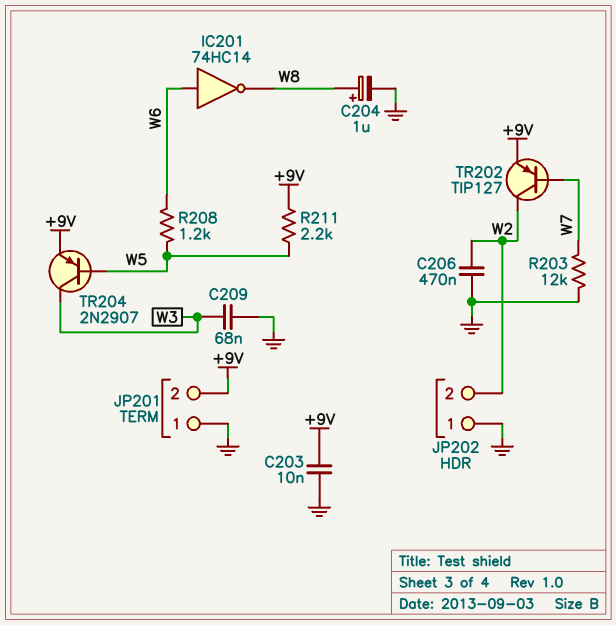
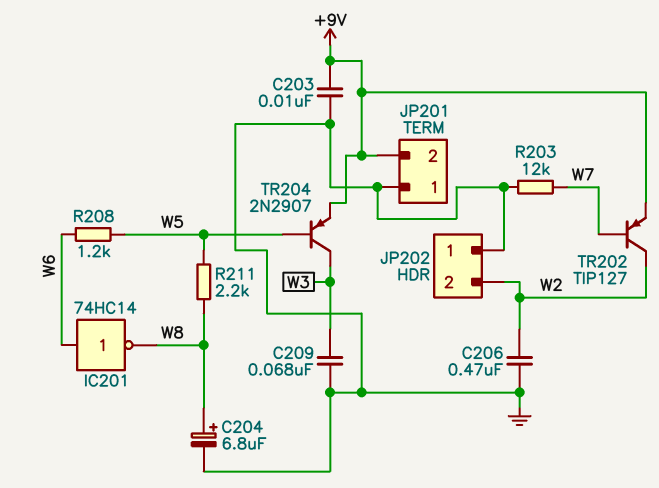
C204: 1uF (plus W8, minus GND) -> 6.8uF (plus W8, minus GND)
R211: 2.2k (+9V, W5) -> 2.2k (W5, W8)

